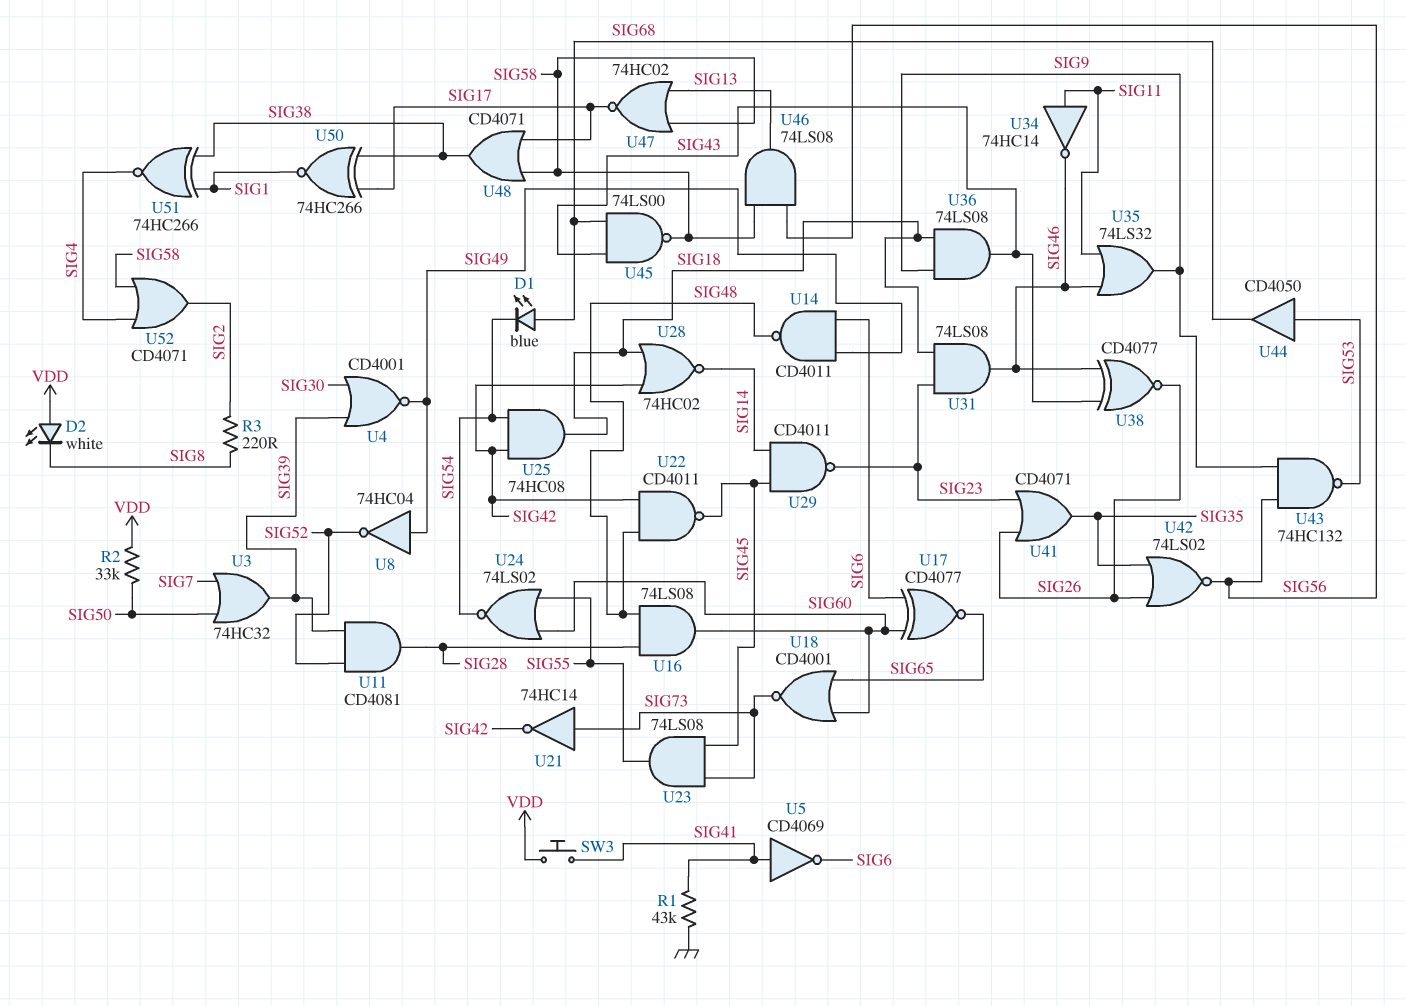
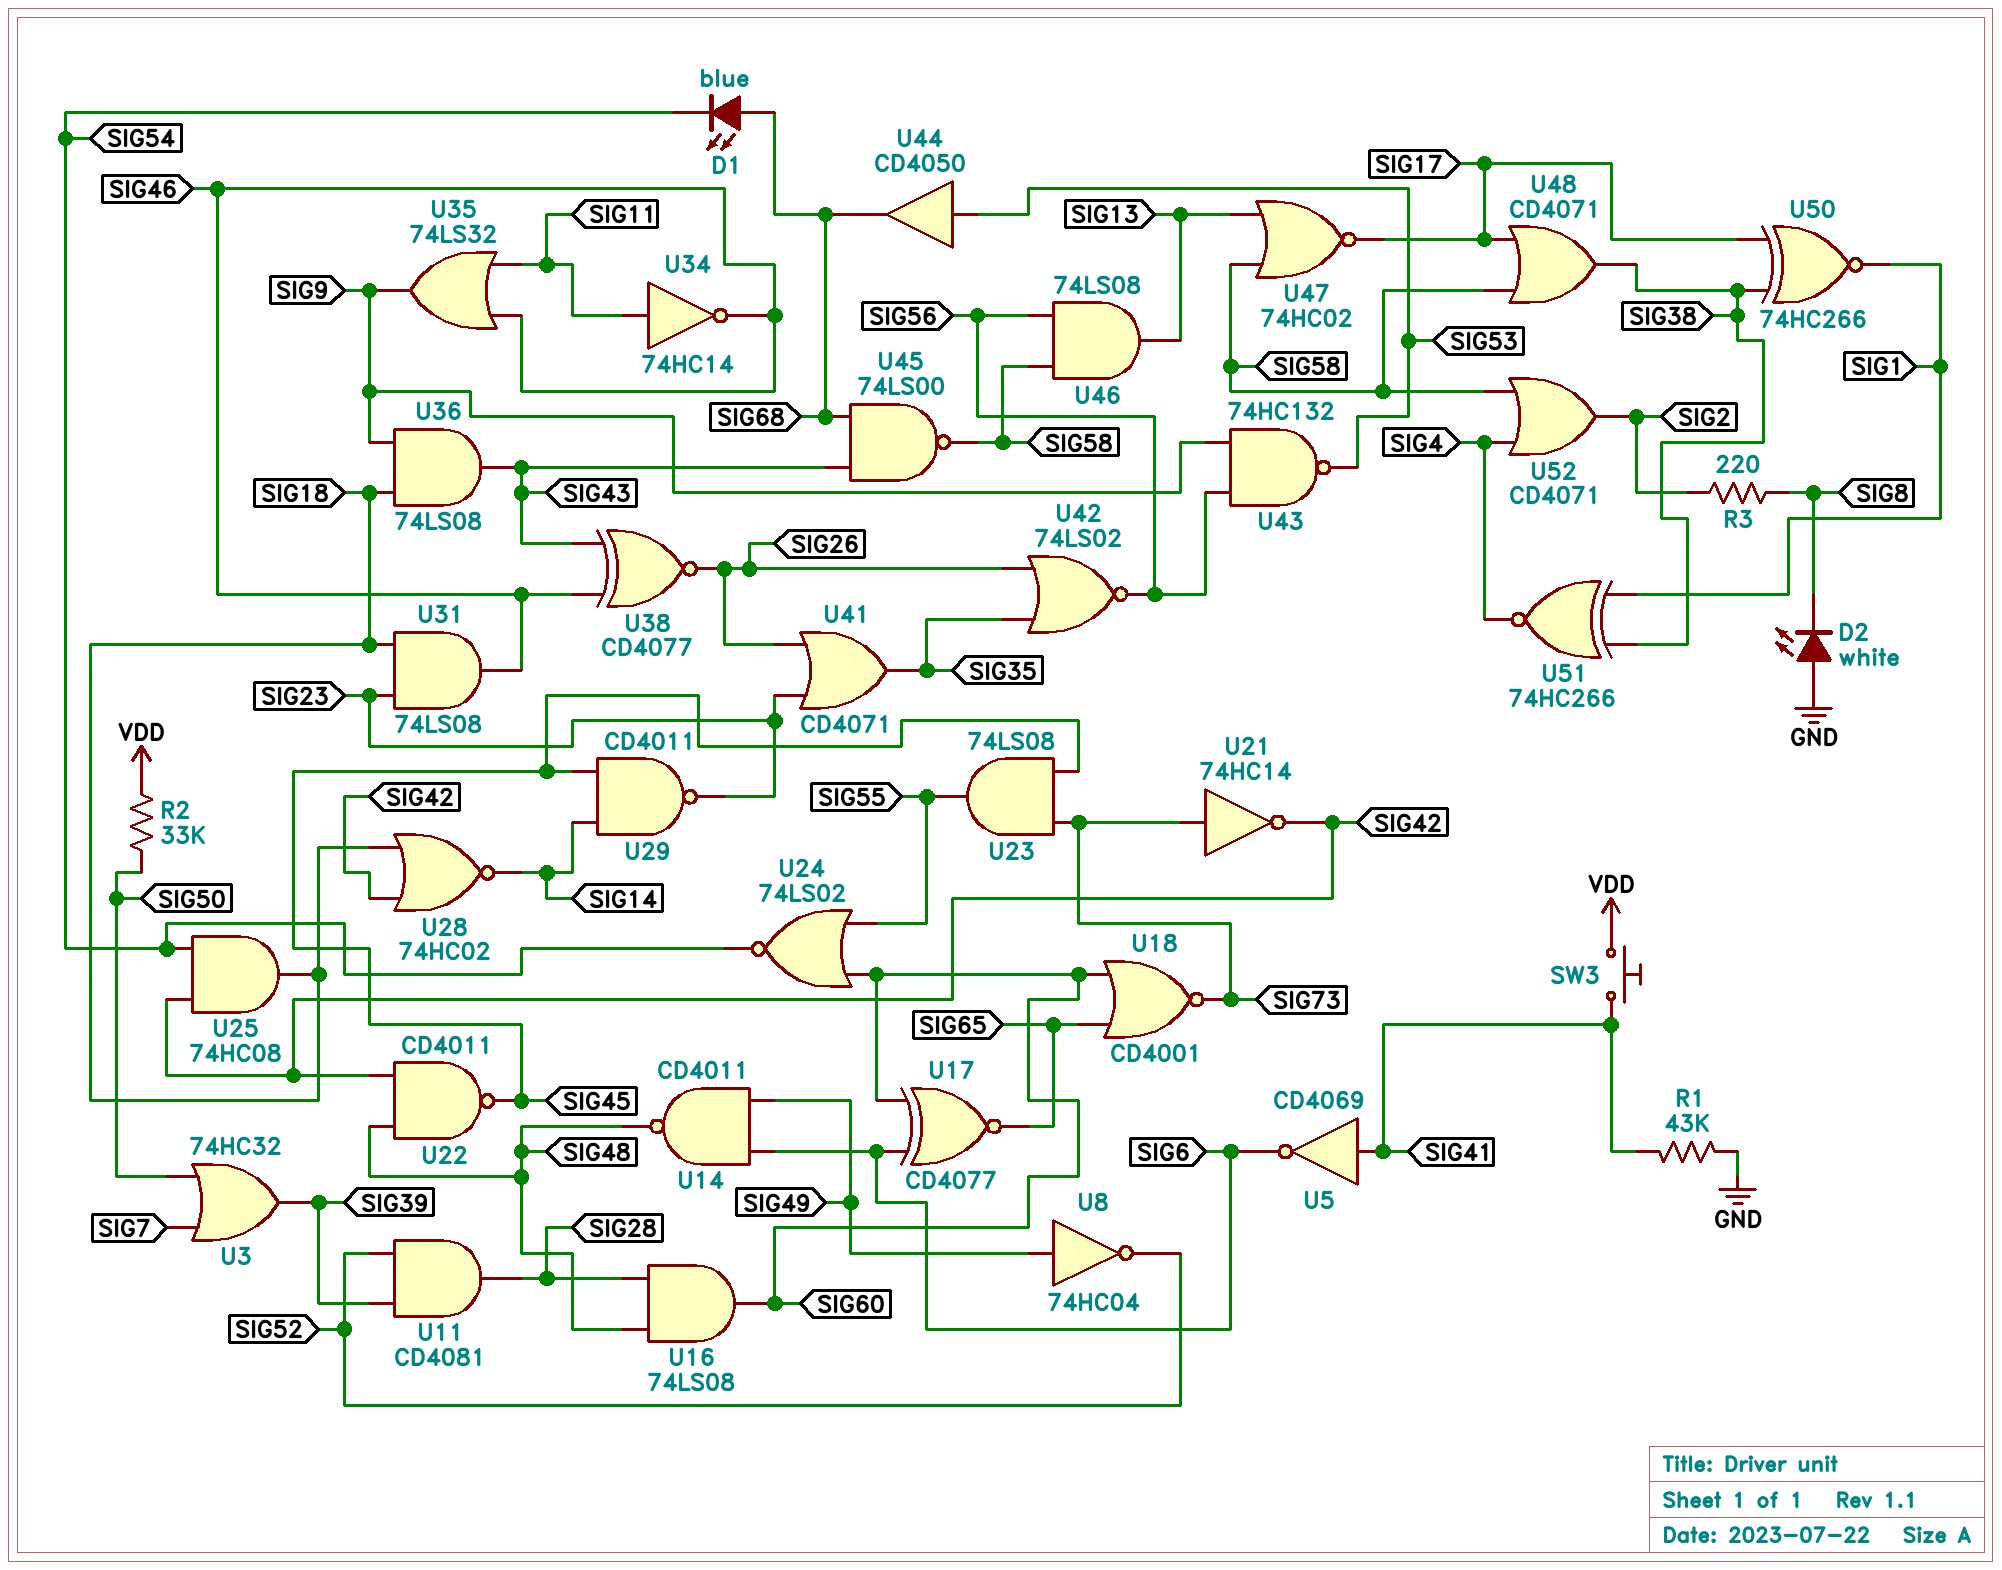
D2: LED white (A VDD, K SIG8) -> LED white (A GND, K SIG8)
U4: NOR CD4001 (in SIG30, in SIG39, out SIG49) -> none

